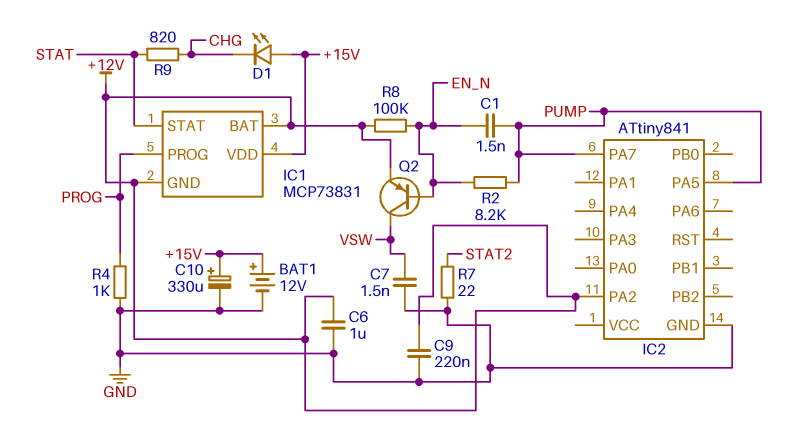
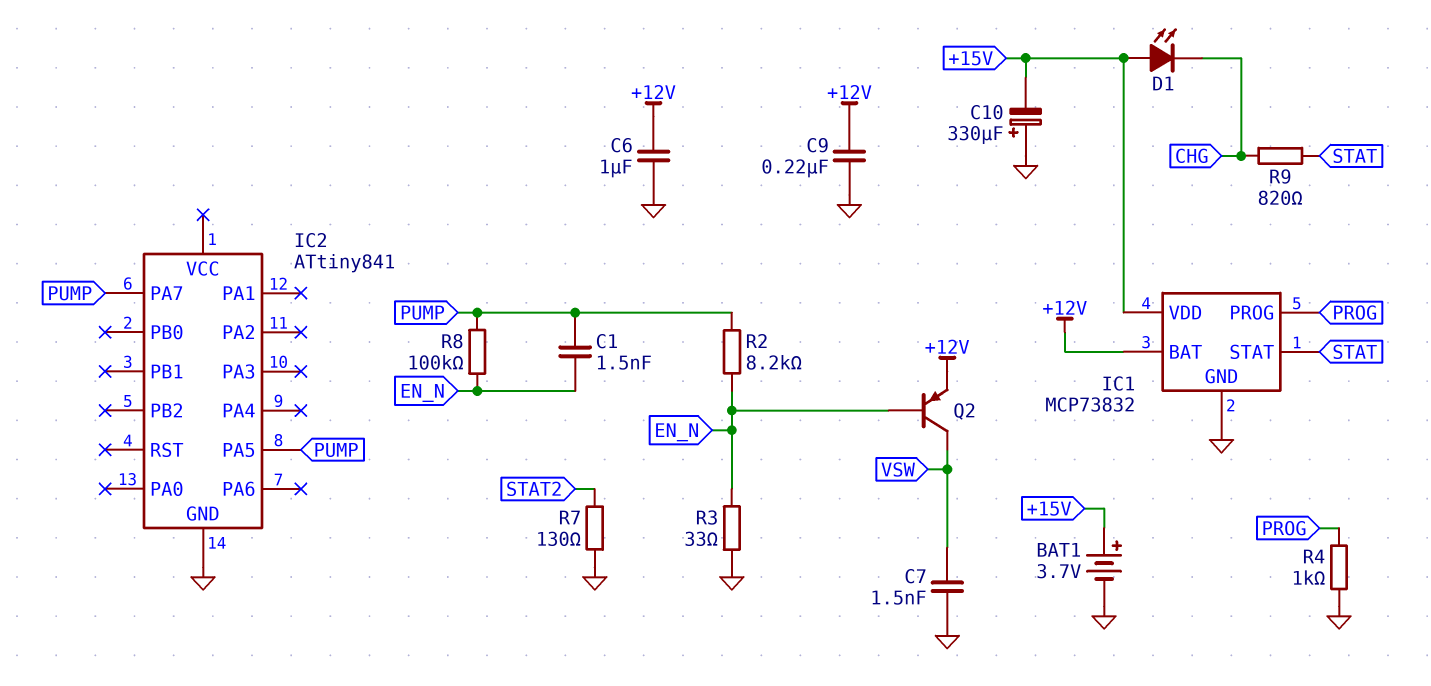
BAT1: 12V (plus +15V, minus GND) -> 3.7V (plus +15V, minus GND)
C10: 330uF (plus +15V, minus GND) -> 330uF (plus GND, minus +15V)
IC1: MCP73831 -> MCP73832
IC1 pin GND: +12V -> GND
IC2 pin PA2: +12V -> none
R3: none -> 33 (EN_N, GND)
R7: 22 (GND, STAT2) -> 130 (GND, STAT2)
R8: 100k (+12V, EN_N) -> 100k (EN_N, PUMP)

